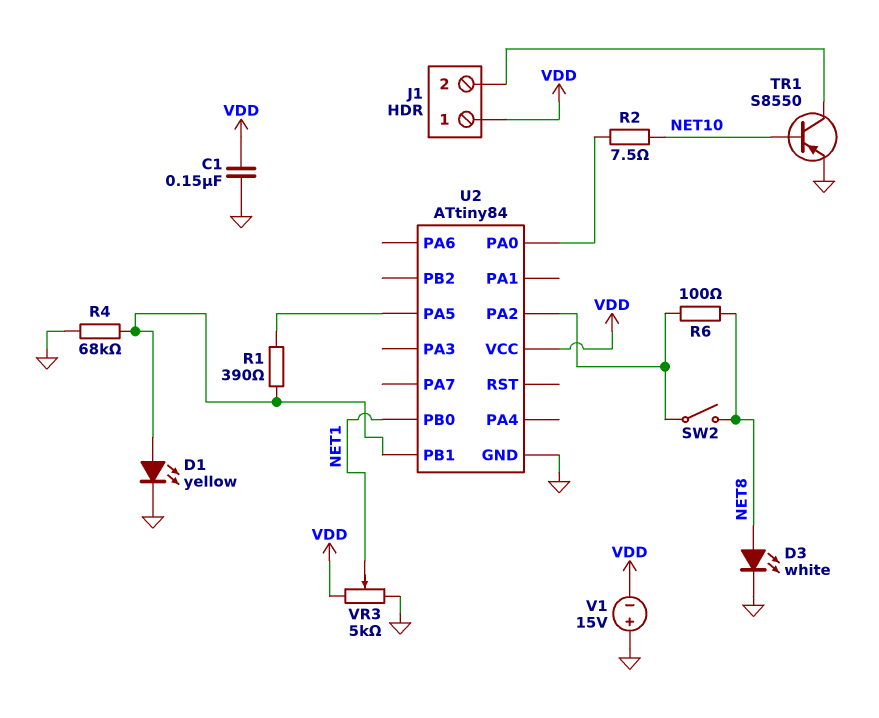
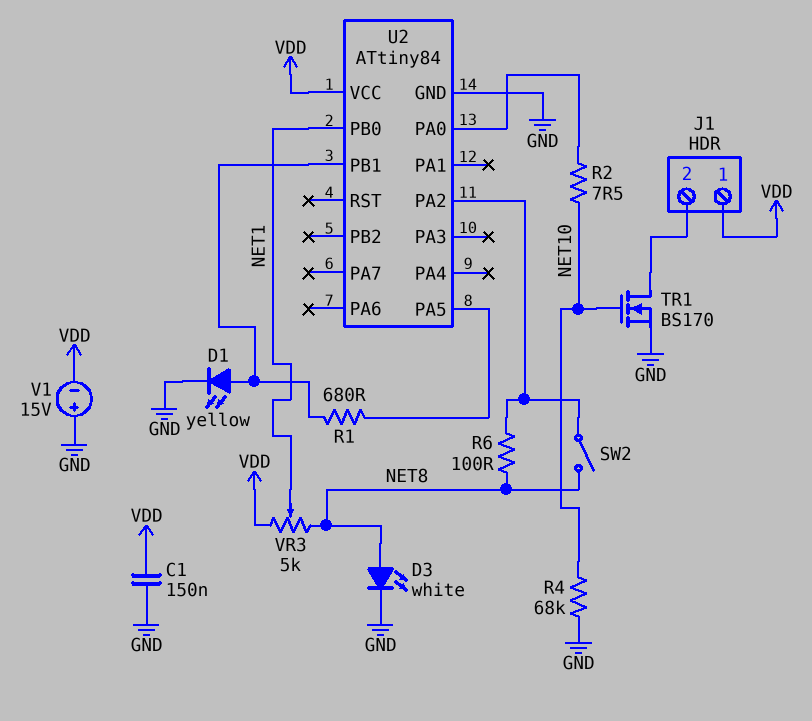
R1: 390 (U2/PA5, U2/PB1) -> 680 (U2/PA5, U2/PB1)
R4: 68k (GND, U2/PB1) -> 68k (GND, NET10)
TR1: PNP S8550 (B NET10, C J1/2, E GND) -> NMOS BS170 (G NET10, D J1/2, S GND)
VR3: 5k (GND, VDD, wiper NET1) -> 5k (NET8, VDD, wiper NET1)

